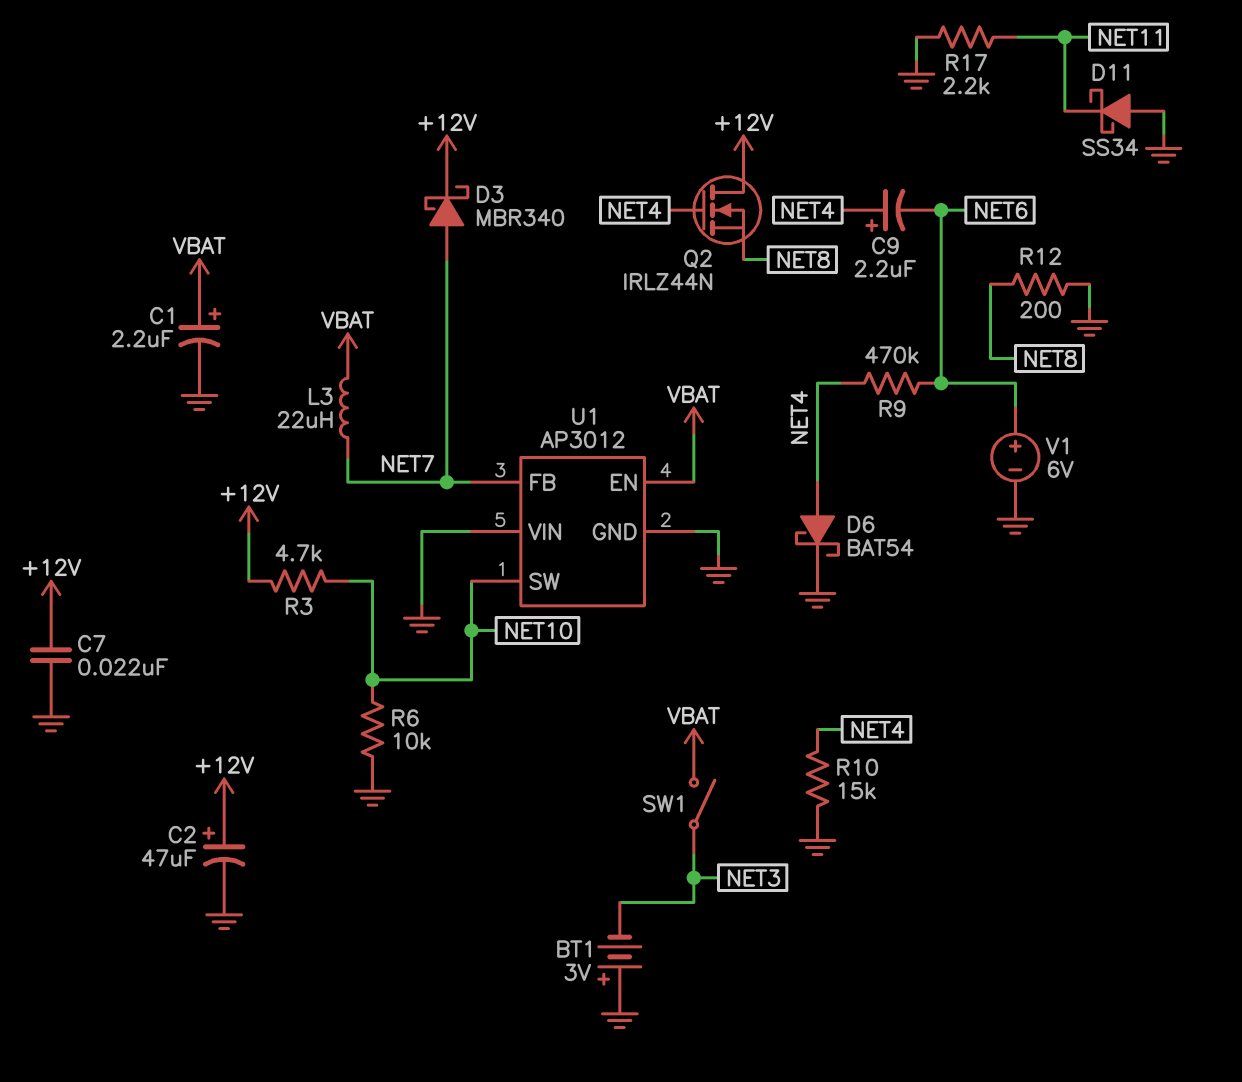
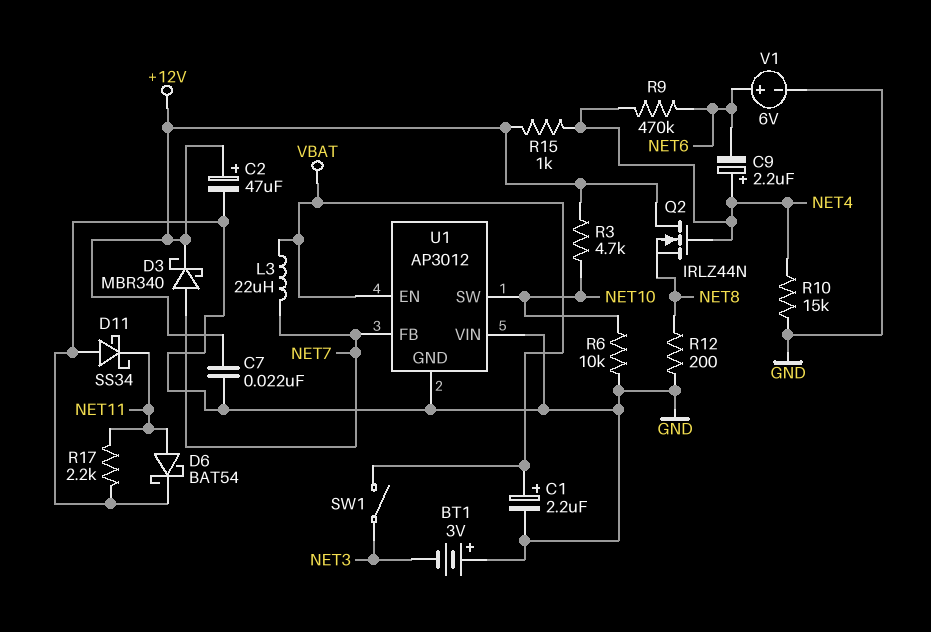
D6: schottky BAT54 (A NET4, K GND) -> schottky BAT54 (A NET11, K GND)
R15: none -> 1k (+12V, NET4)

